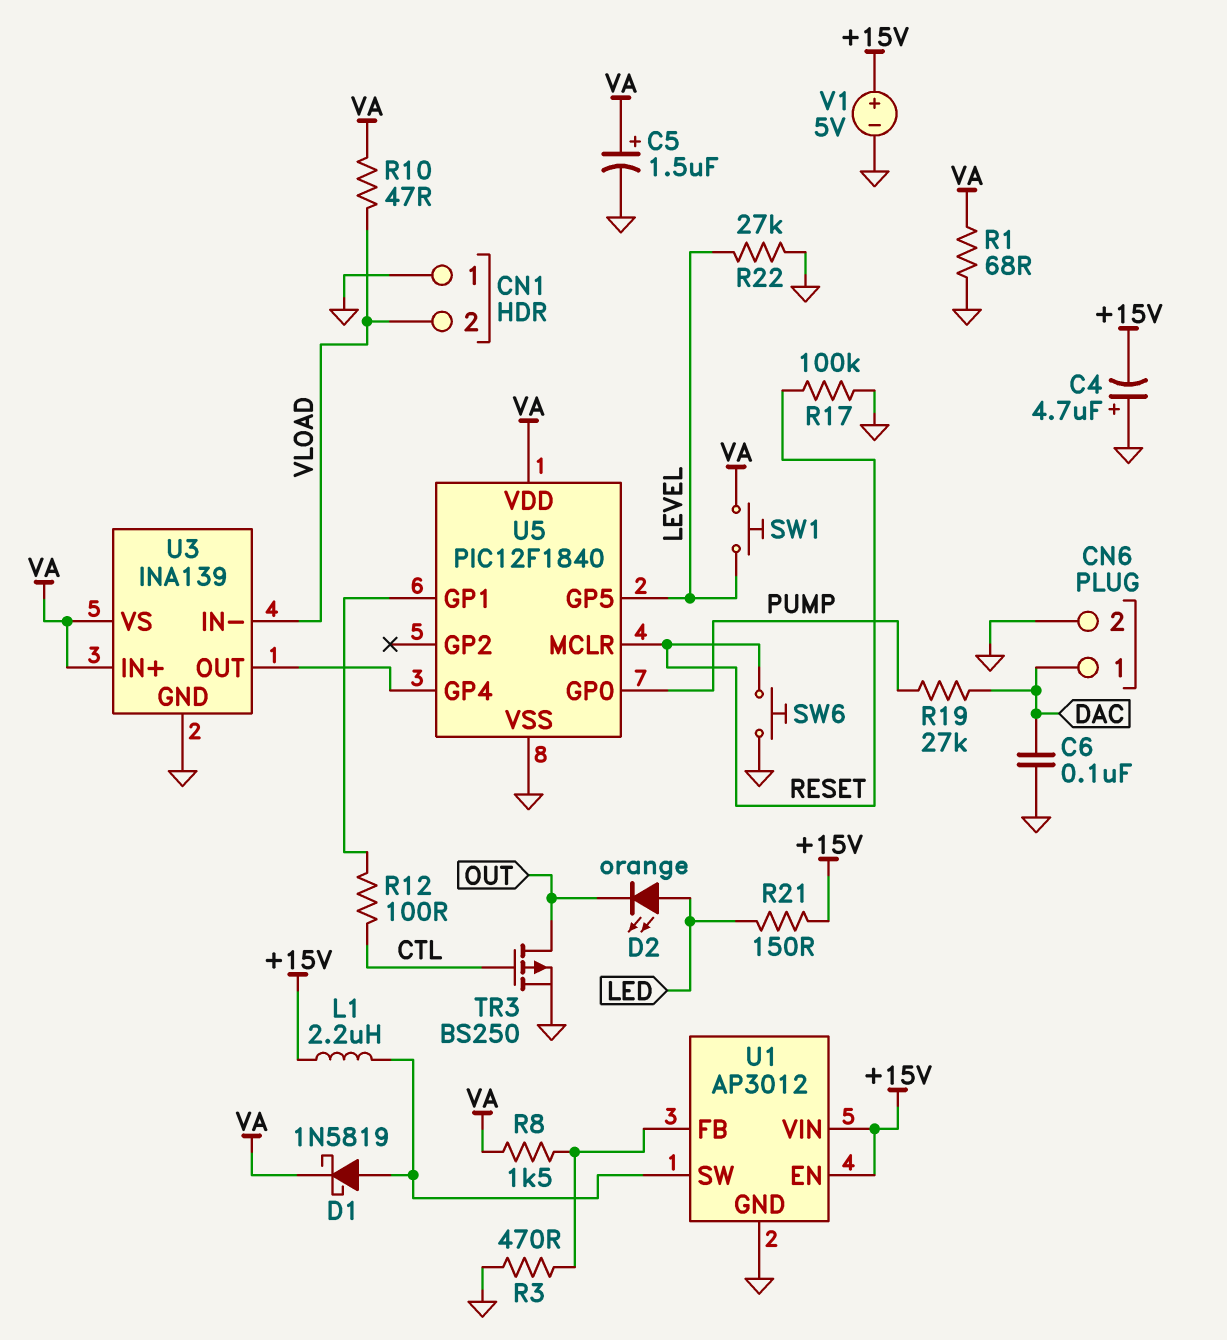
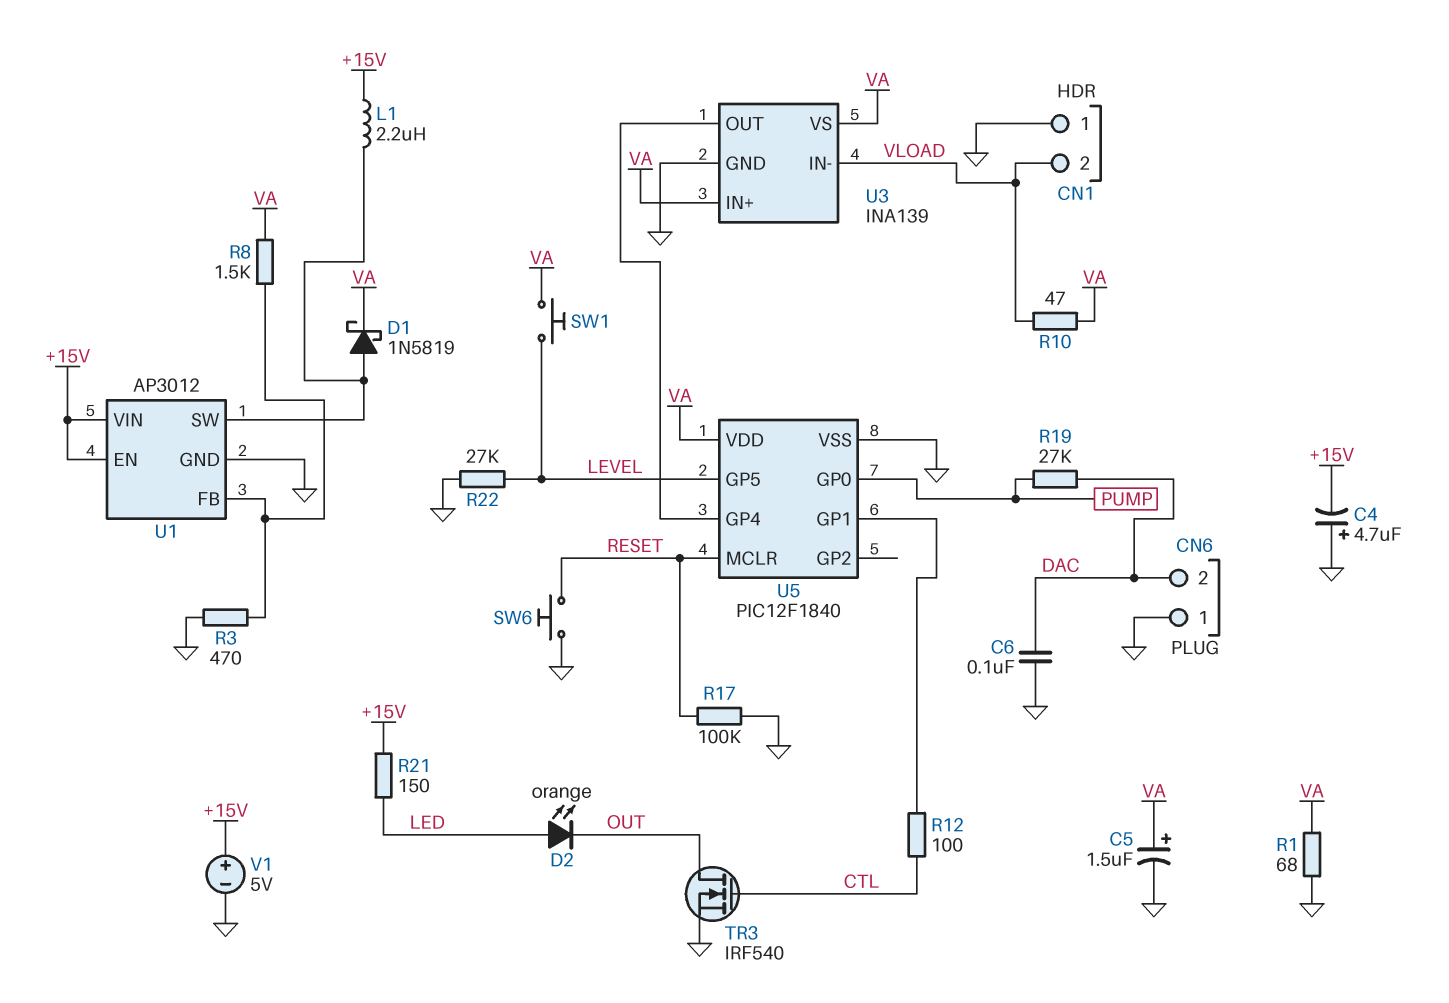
CN6 pin 1: DAC -> GND
CN6 pin 2: GND -> DAC
TR3: PMOS BS250 (G CTL, D OUT, S GND) -> NMOS IRF540 (G CTL, D OUT, S GND)

